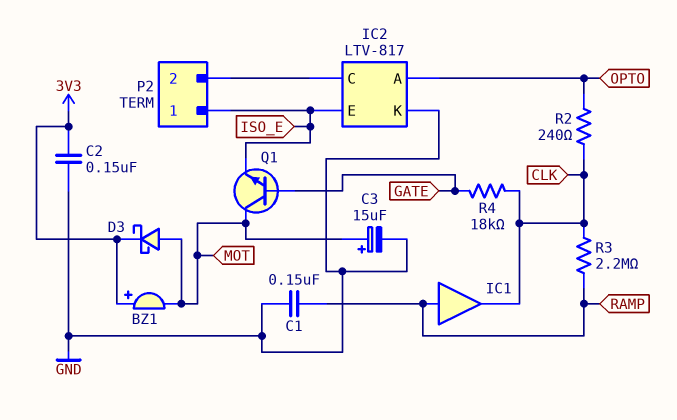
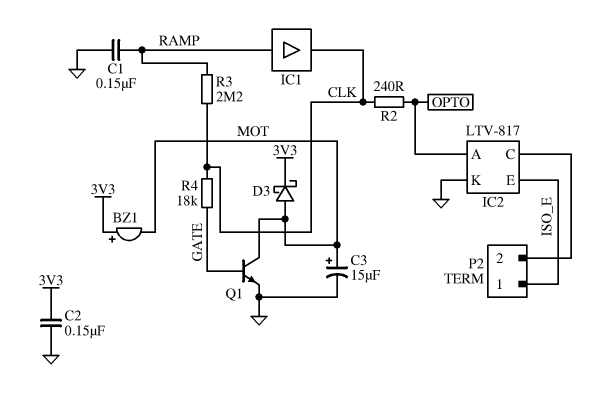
Q1: NPN (B GATE, C MOT, E ISO_E) -> NPN (B GATE, C MOT, E GND)

